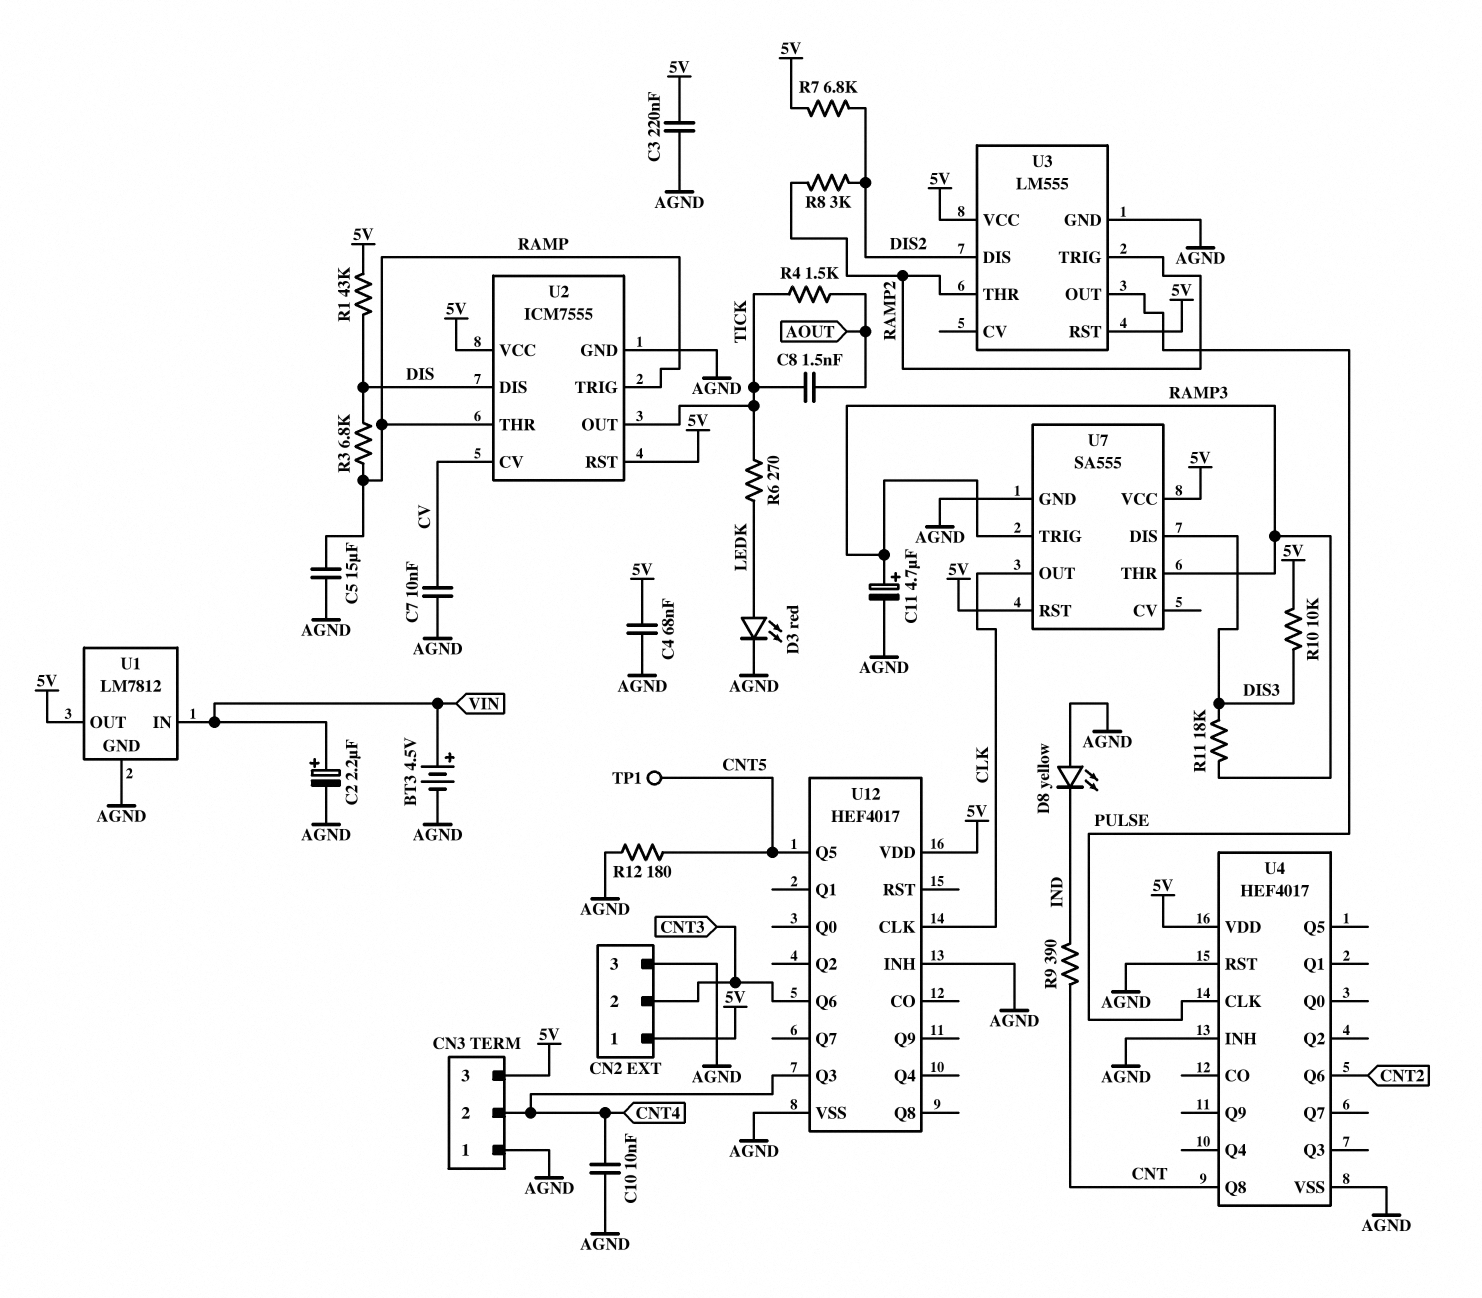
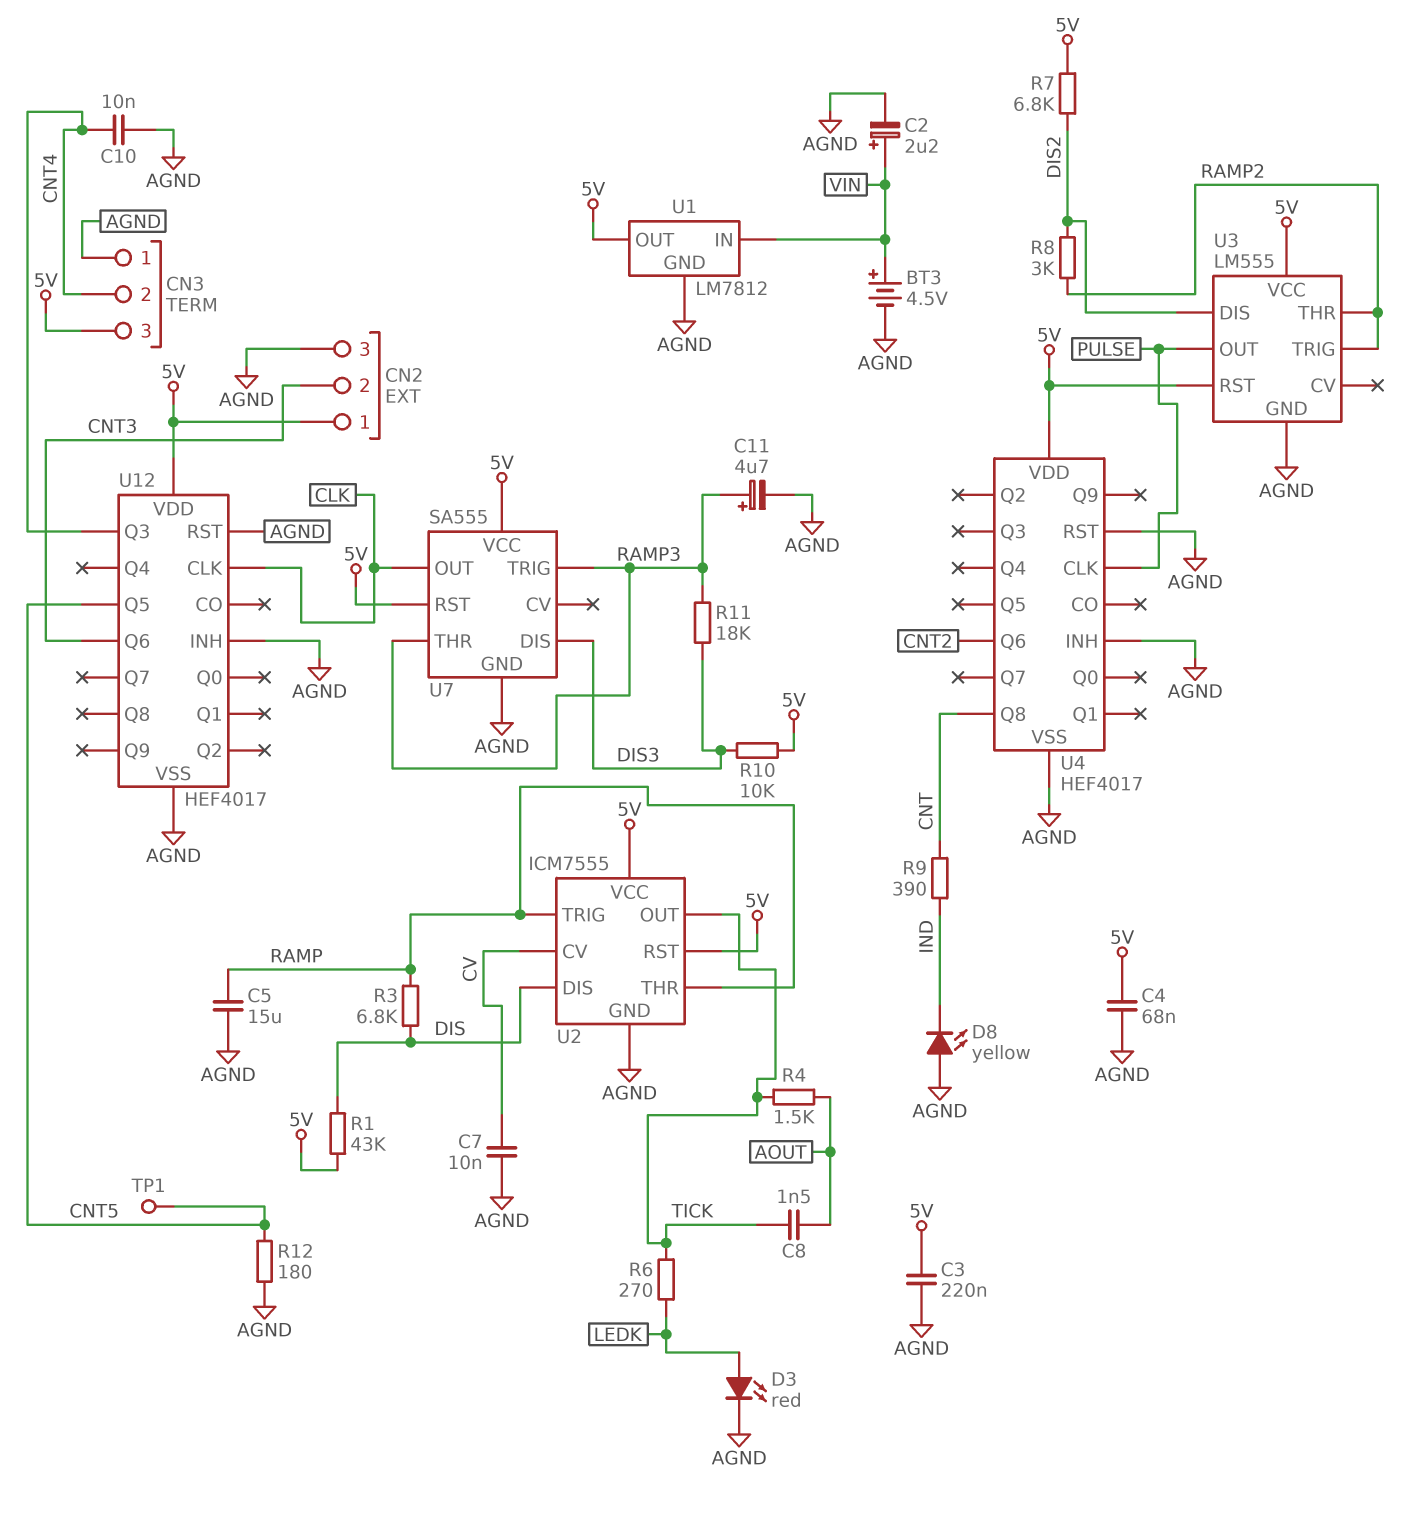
U12 pin RST: none -> AGND

